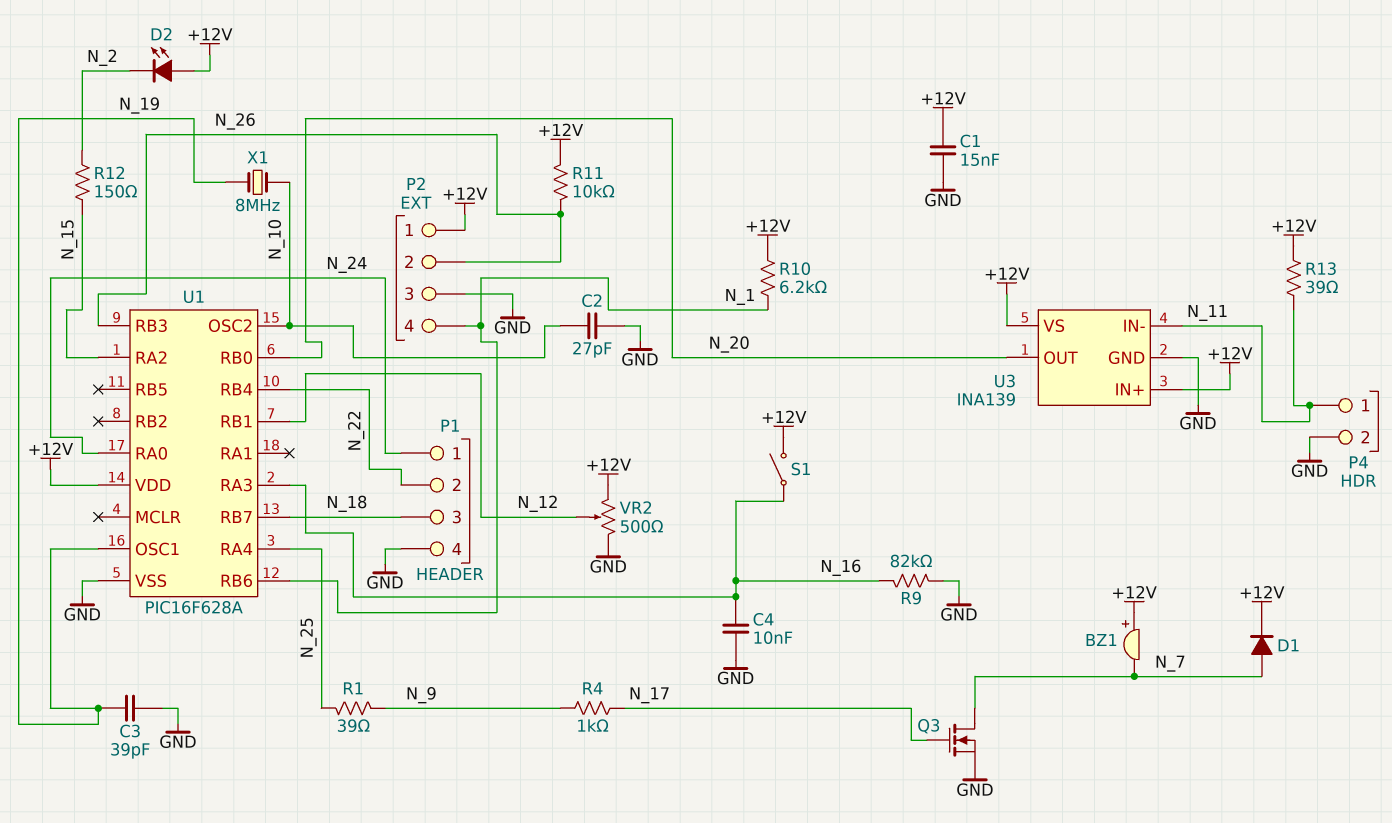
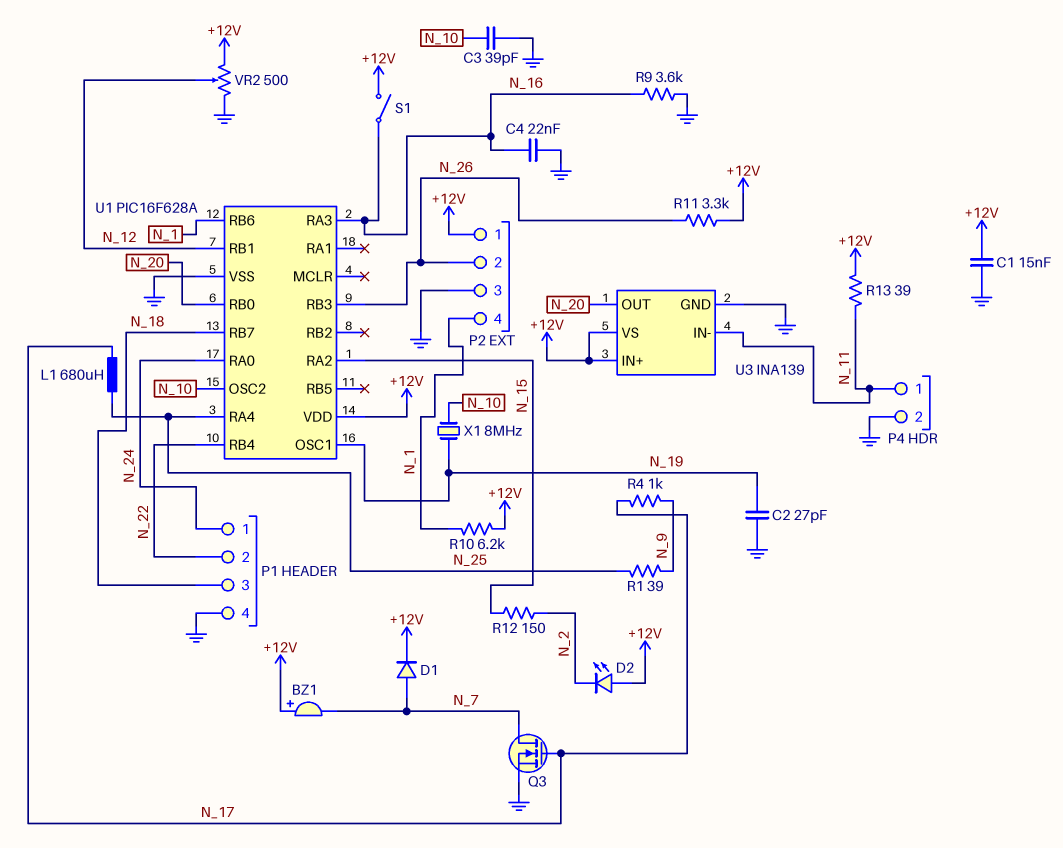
C2: 27pF (GND, N_10) -> 27pF (GND, N_19)
C3: 39pF (GND, N_19) -> 39pF (GND, N_10)
C4: 10nF (GND, N_16) -> 22nF (GND, N_16)
L1: none -> 680uH (N_17, N_25)
R9: 82k (GND, N_16) -> 3.6k (GND, N_16)
R11: 10k (+12V, N_26) -> 3.3k (+12V, N_26)

